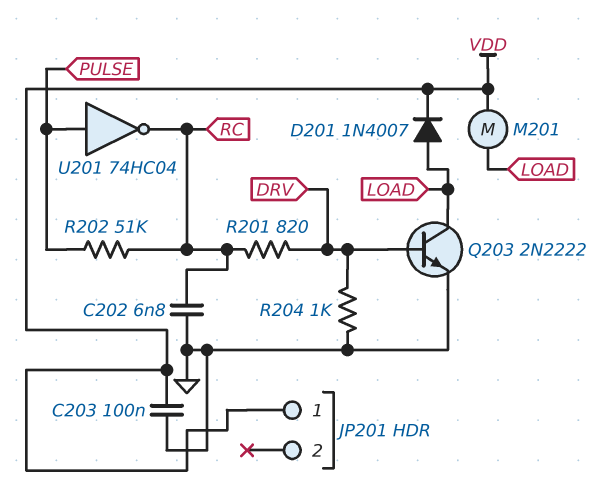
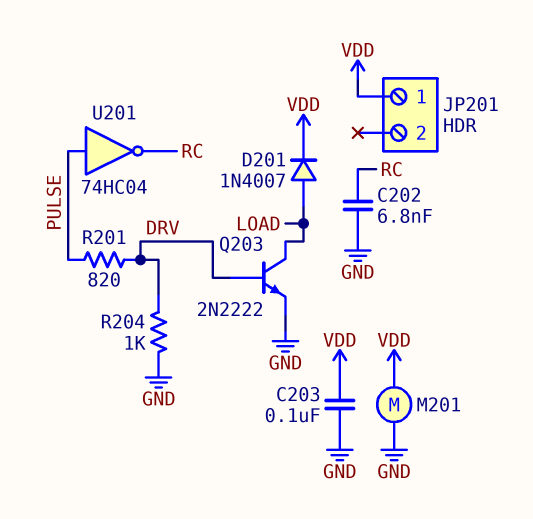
M201: motor (LOAD, VDD) -> motor (GND, VDD)
R201: 820 (DRV, RC) -> 820 (DRV, PULSE)
R202: 51k (PULSE, RC) -> none

